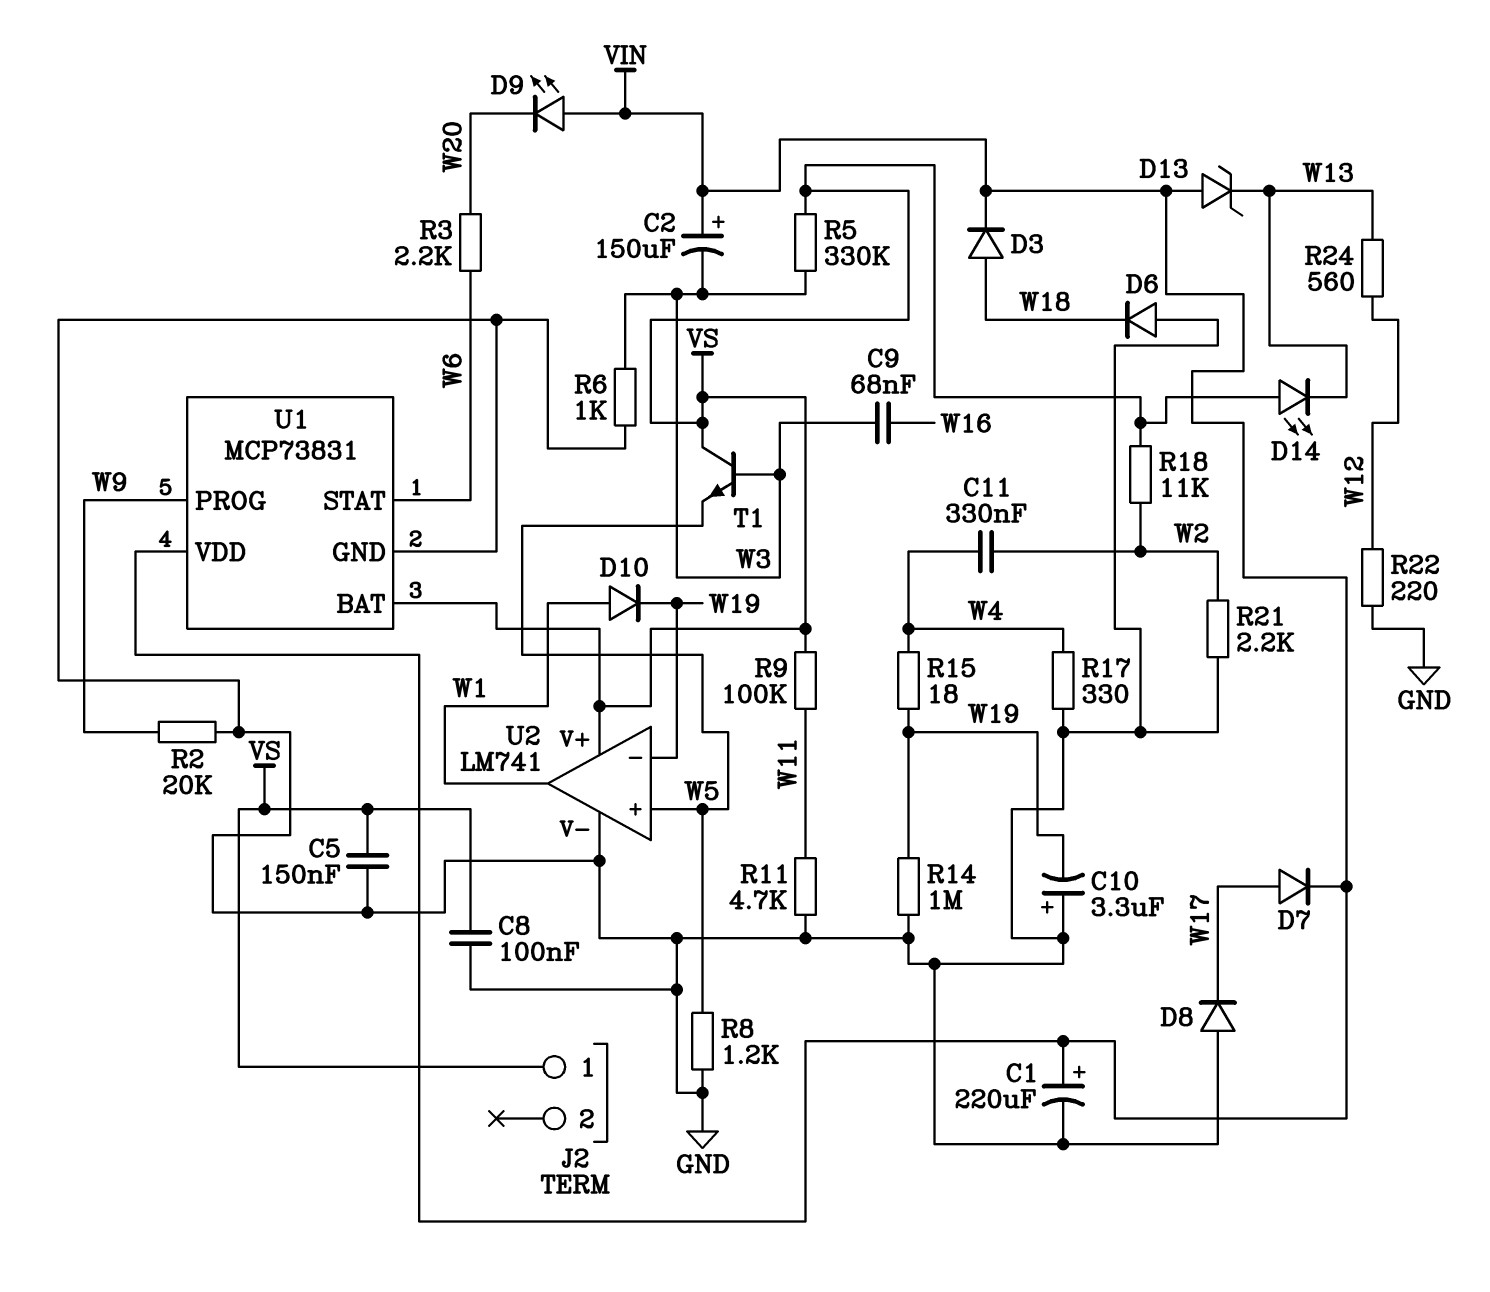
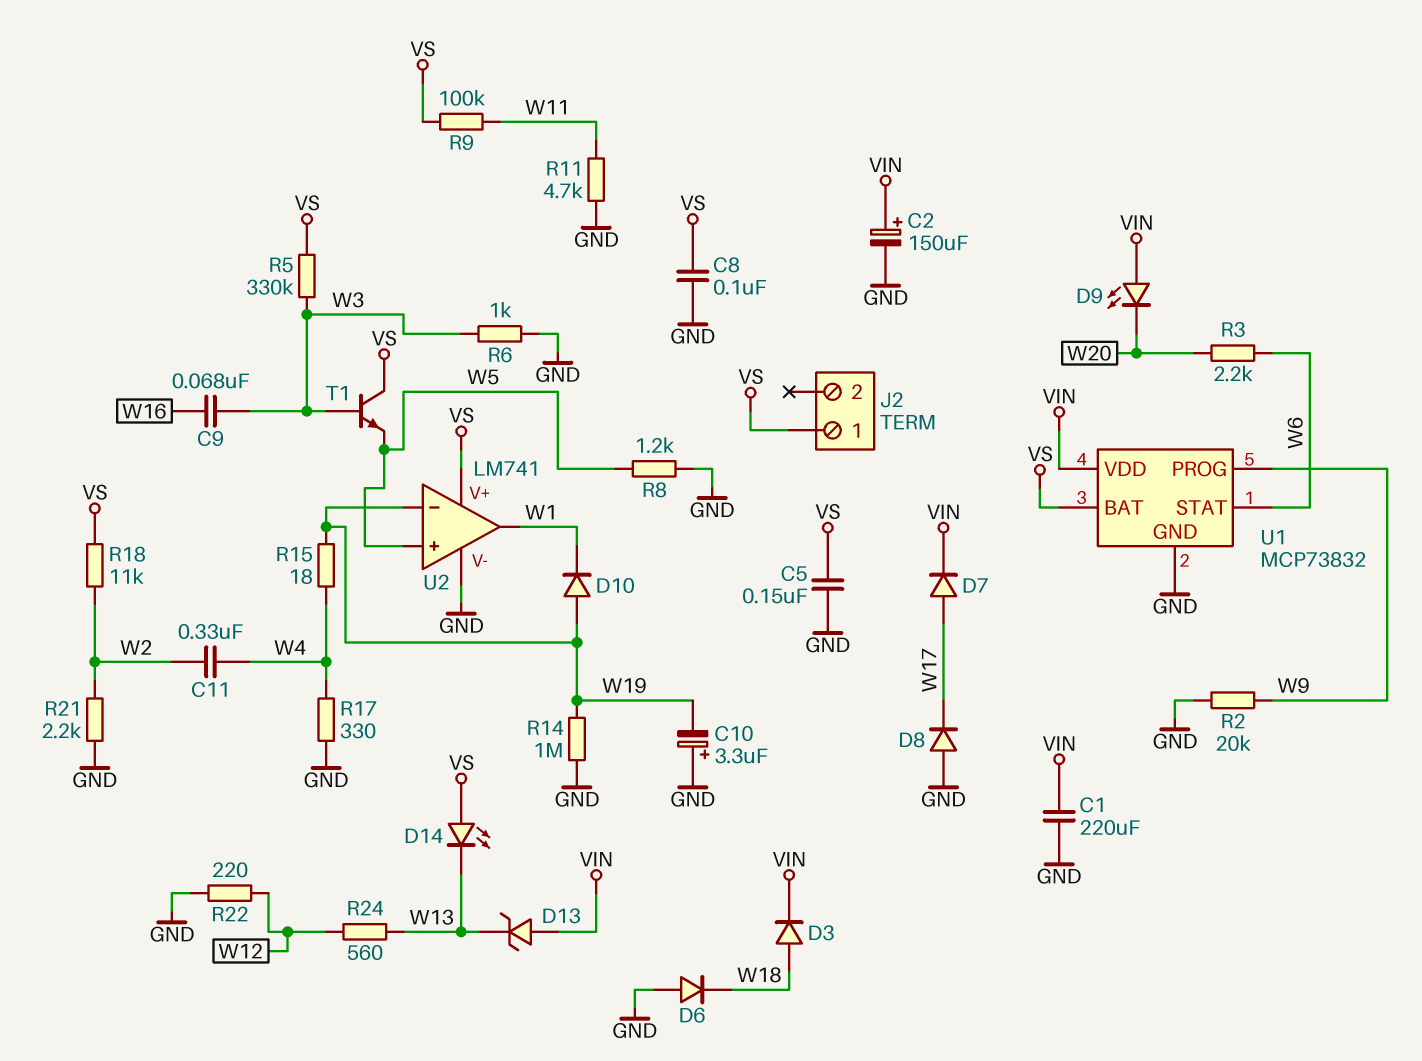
C1: 220uF (plus VIN, minus GND) -> 220uF (GND, VIN)
C2: 150uF (plus VIN, minus W3) -> 150uF (plus VIN, minus GND)
D10: diode (A W1, K W19) -> diode (A W19, K W1)
U1: MCP73831 -> MCP73832

